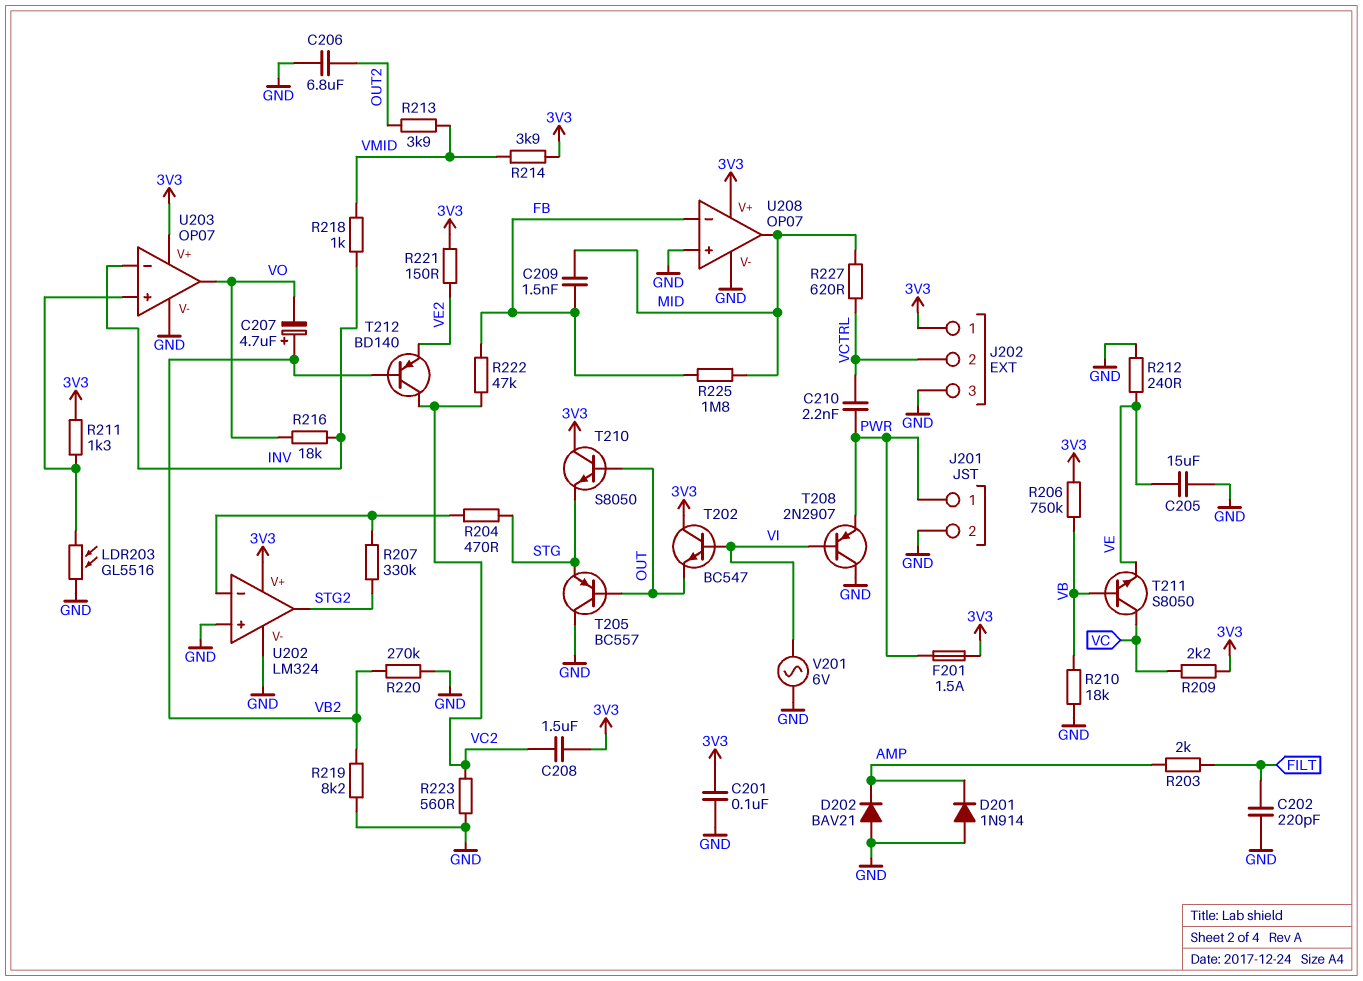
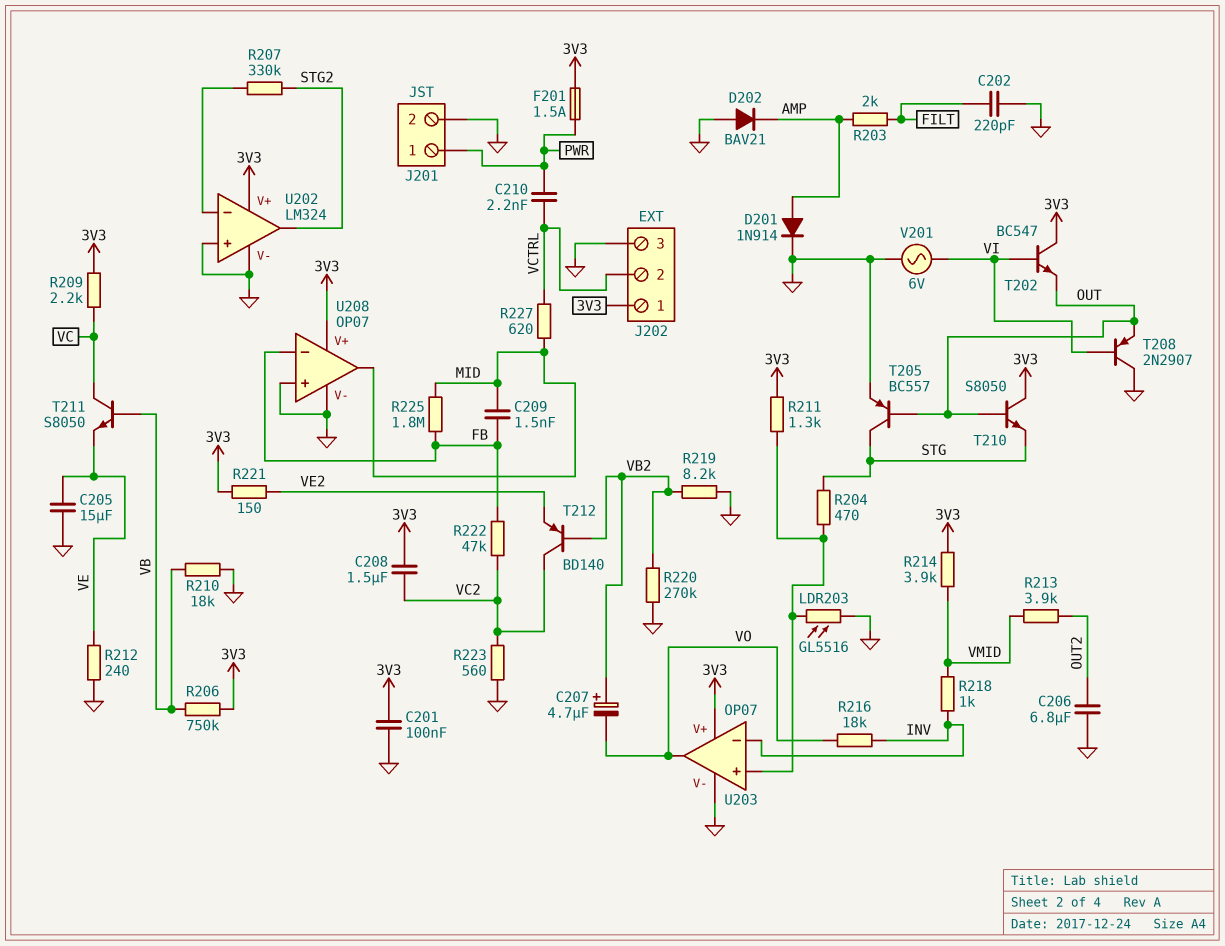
D201: diode 1N914 (A GND, K AMP) -> diode 1N914 (A AMP, K GND)
R204: 470 (STG, U202/in-) -> 470 (STG, U203/in+)
T205: PNP BC557 (B OUT, C GND, E STG) -> PNP BC557 (B OUT, C STG, E GND)
T208: PNP 2N2907 (B VI, C GND, E PWR) -> PNP 2N2907 (B VI, C GND, E OUT)

